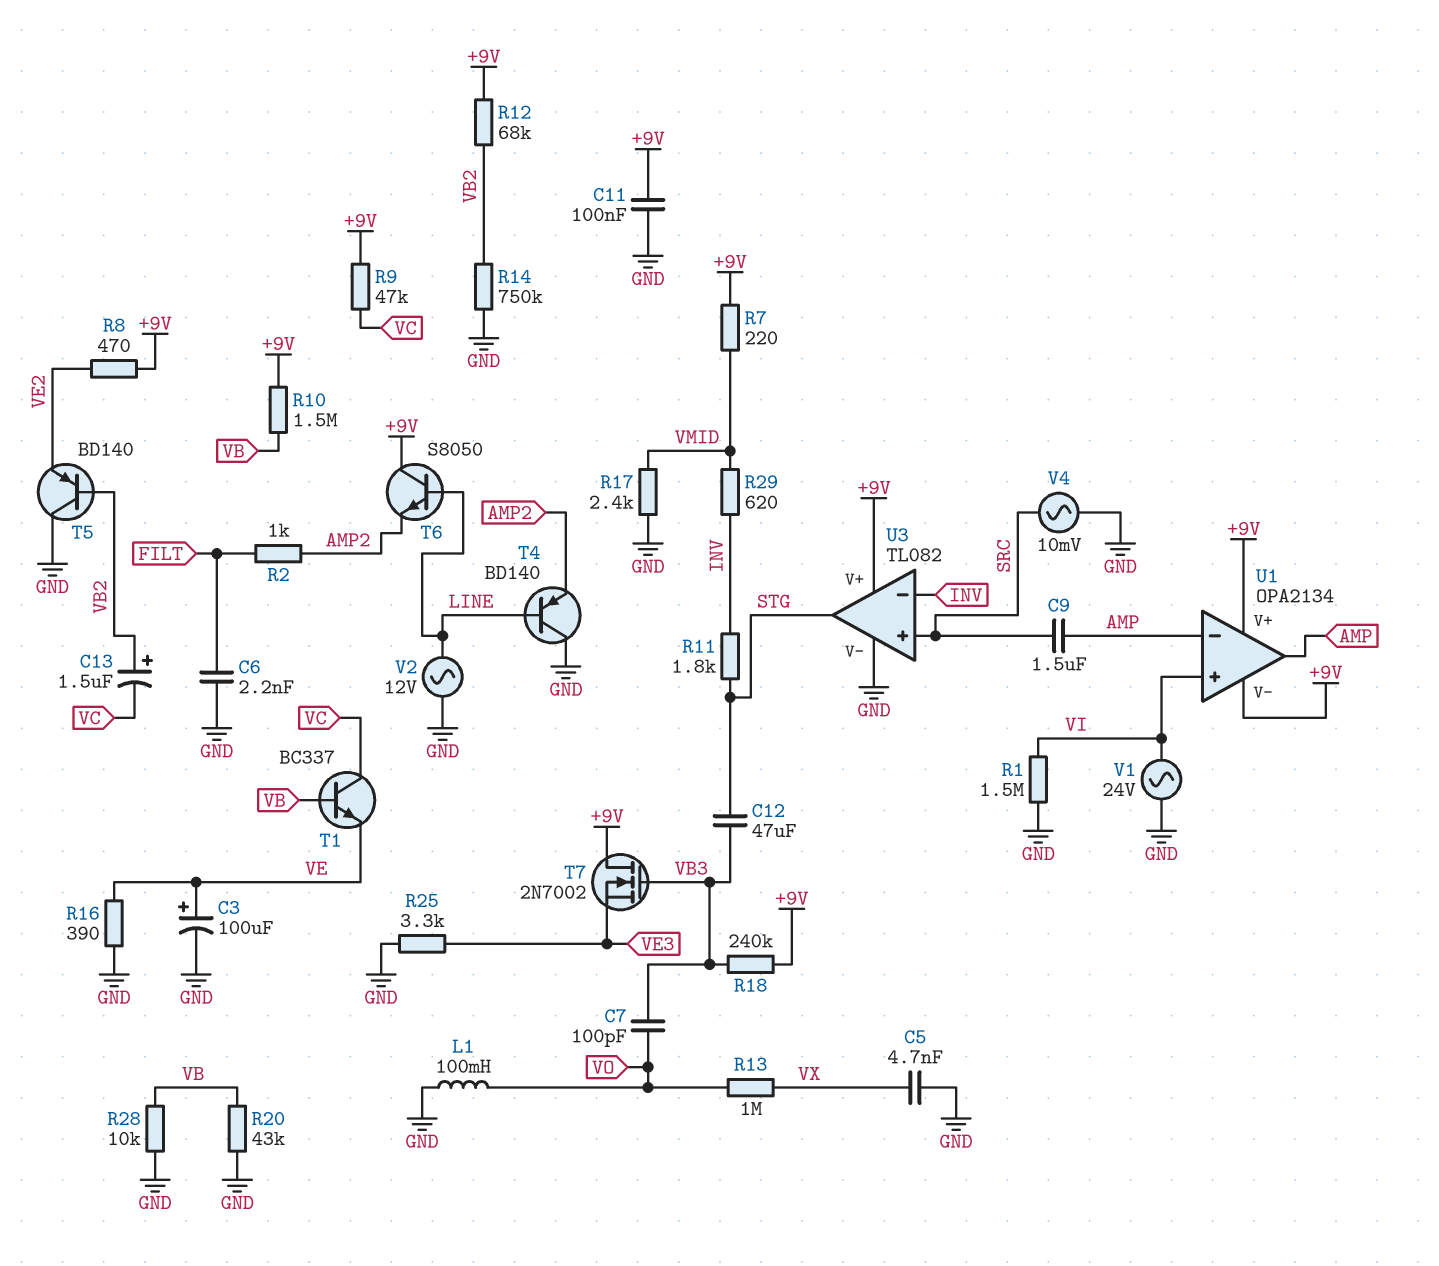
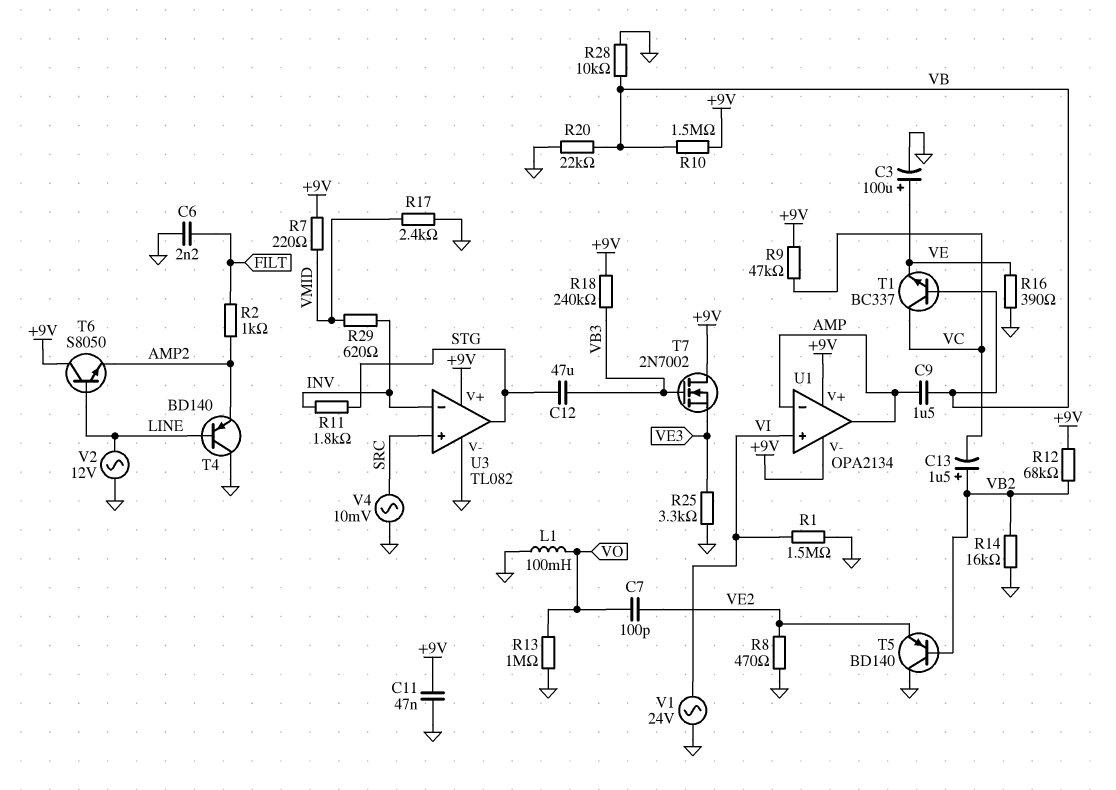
C5: 4.7nF (GND, VX) -> none
C7: 100pF (VB3, VO) -> 100pF (VE2, VO)
C9: 1.5uF (AMP, SRC) -> 1.5uF (AMP, VB)
C11: 100nF (+9V, GND) -> 47nF (+9V, GND)
R8: 470 (+9V, VE2) -> 470 (GND, VE2)
R13: 1M (VO, VX) -> 1M (GND, VO)
R14: 750k (GND, VB2) -> 16k (GND, VB2)
R20: 43k (GND, VB) -> 22k (GND, VB)

